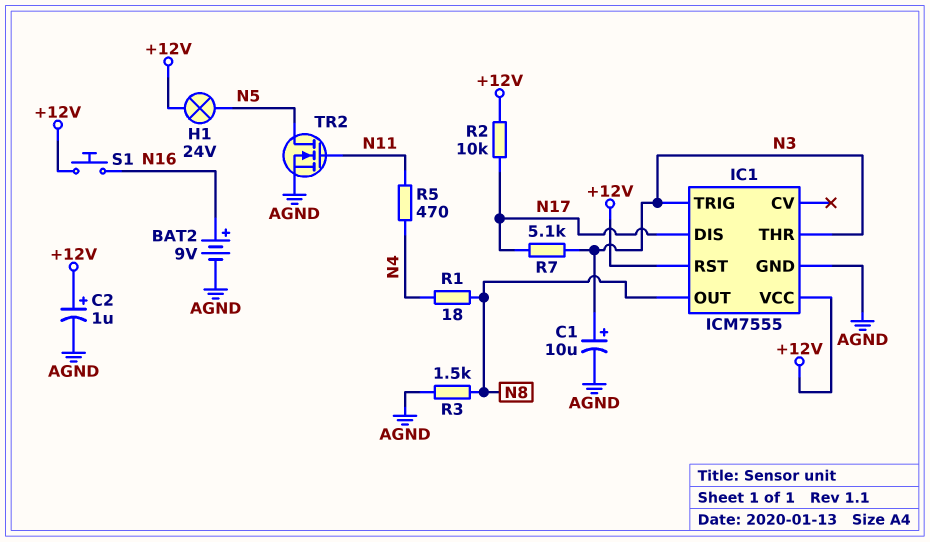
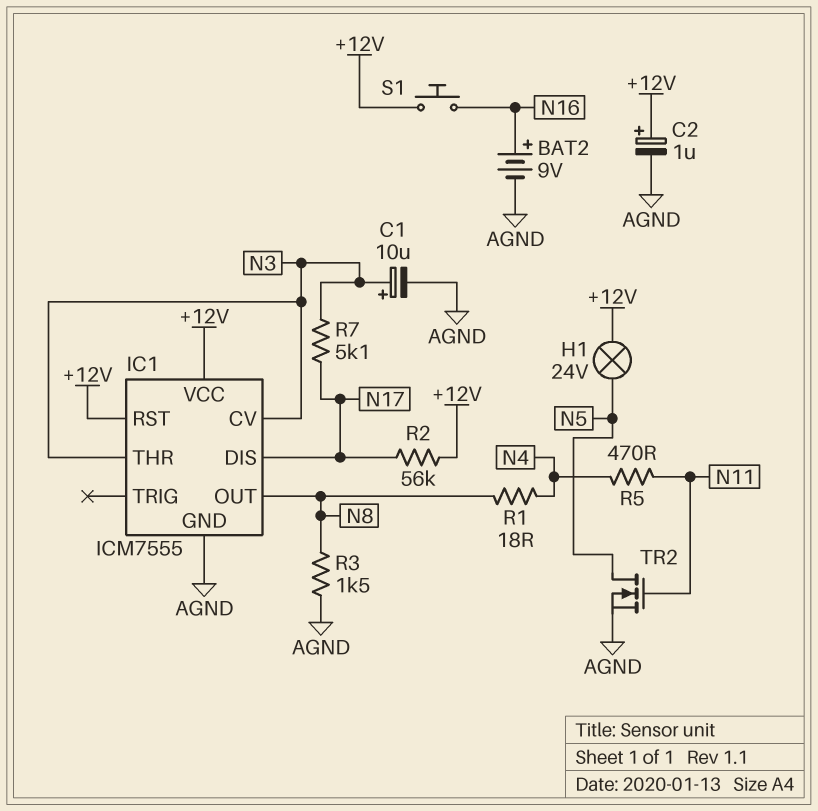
IC1 pin CV: none -> N3
IC1 pin TRIG: N3 -> none
R2: 10k (+12V, N17) -> 56k (+12V, N17)

